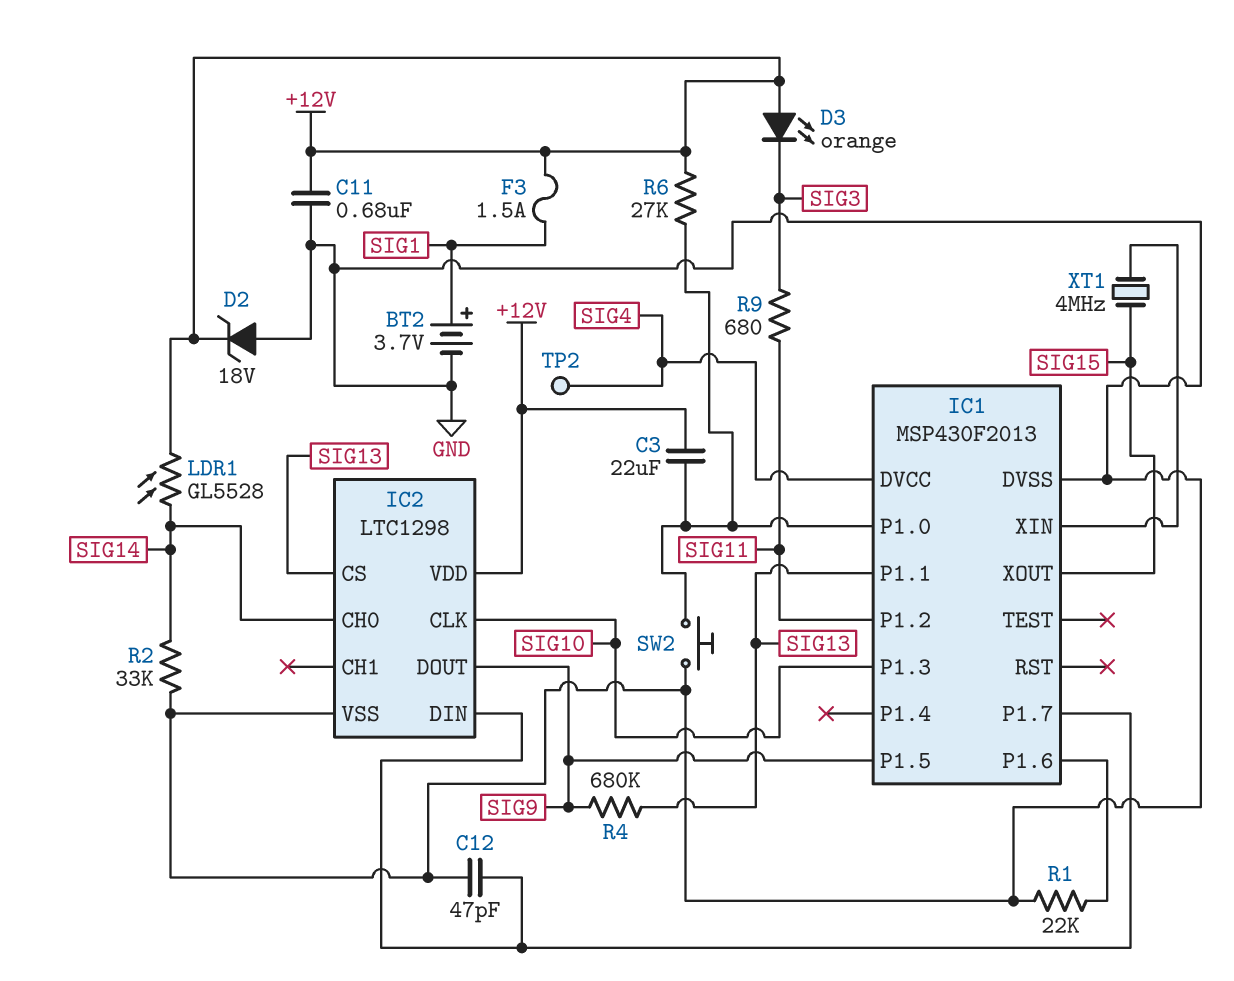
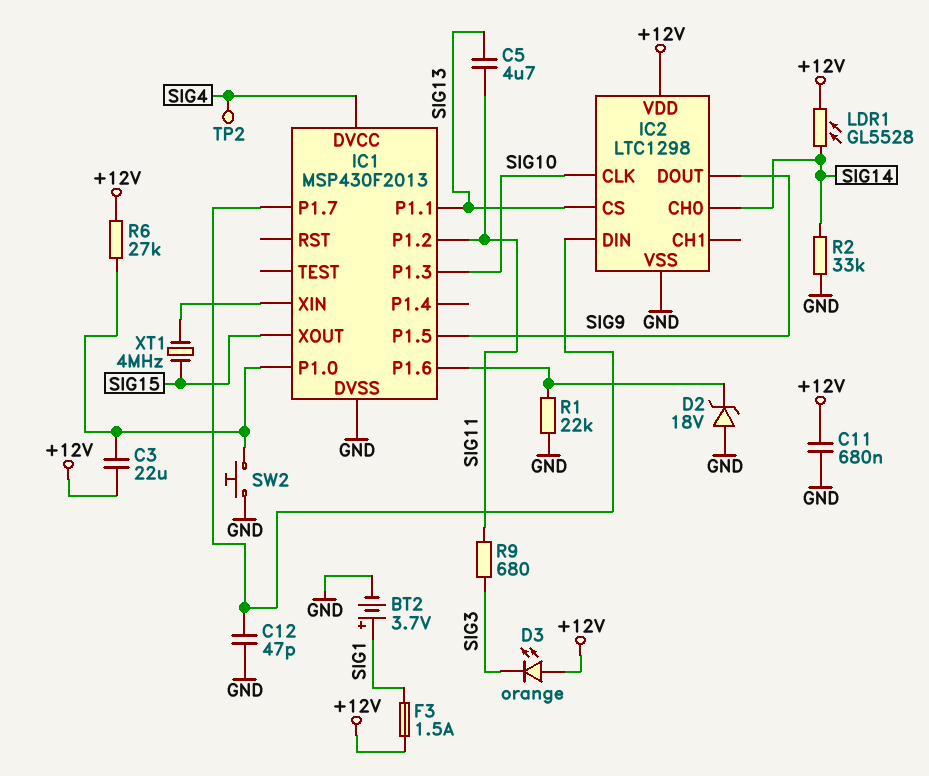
C5: none -> 4.7uF (SIG11, SIG13)
D2: zener 18V (A GND, K +12V) -> zener 18V (A GND, K IC1/P1.6)
R4: 680k (SIG9, SIG13) -> none

